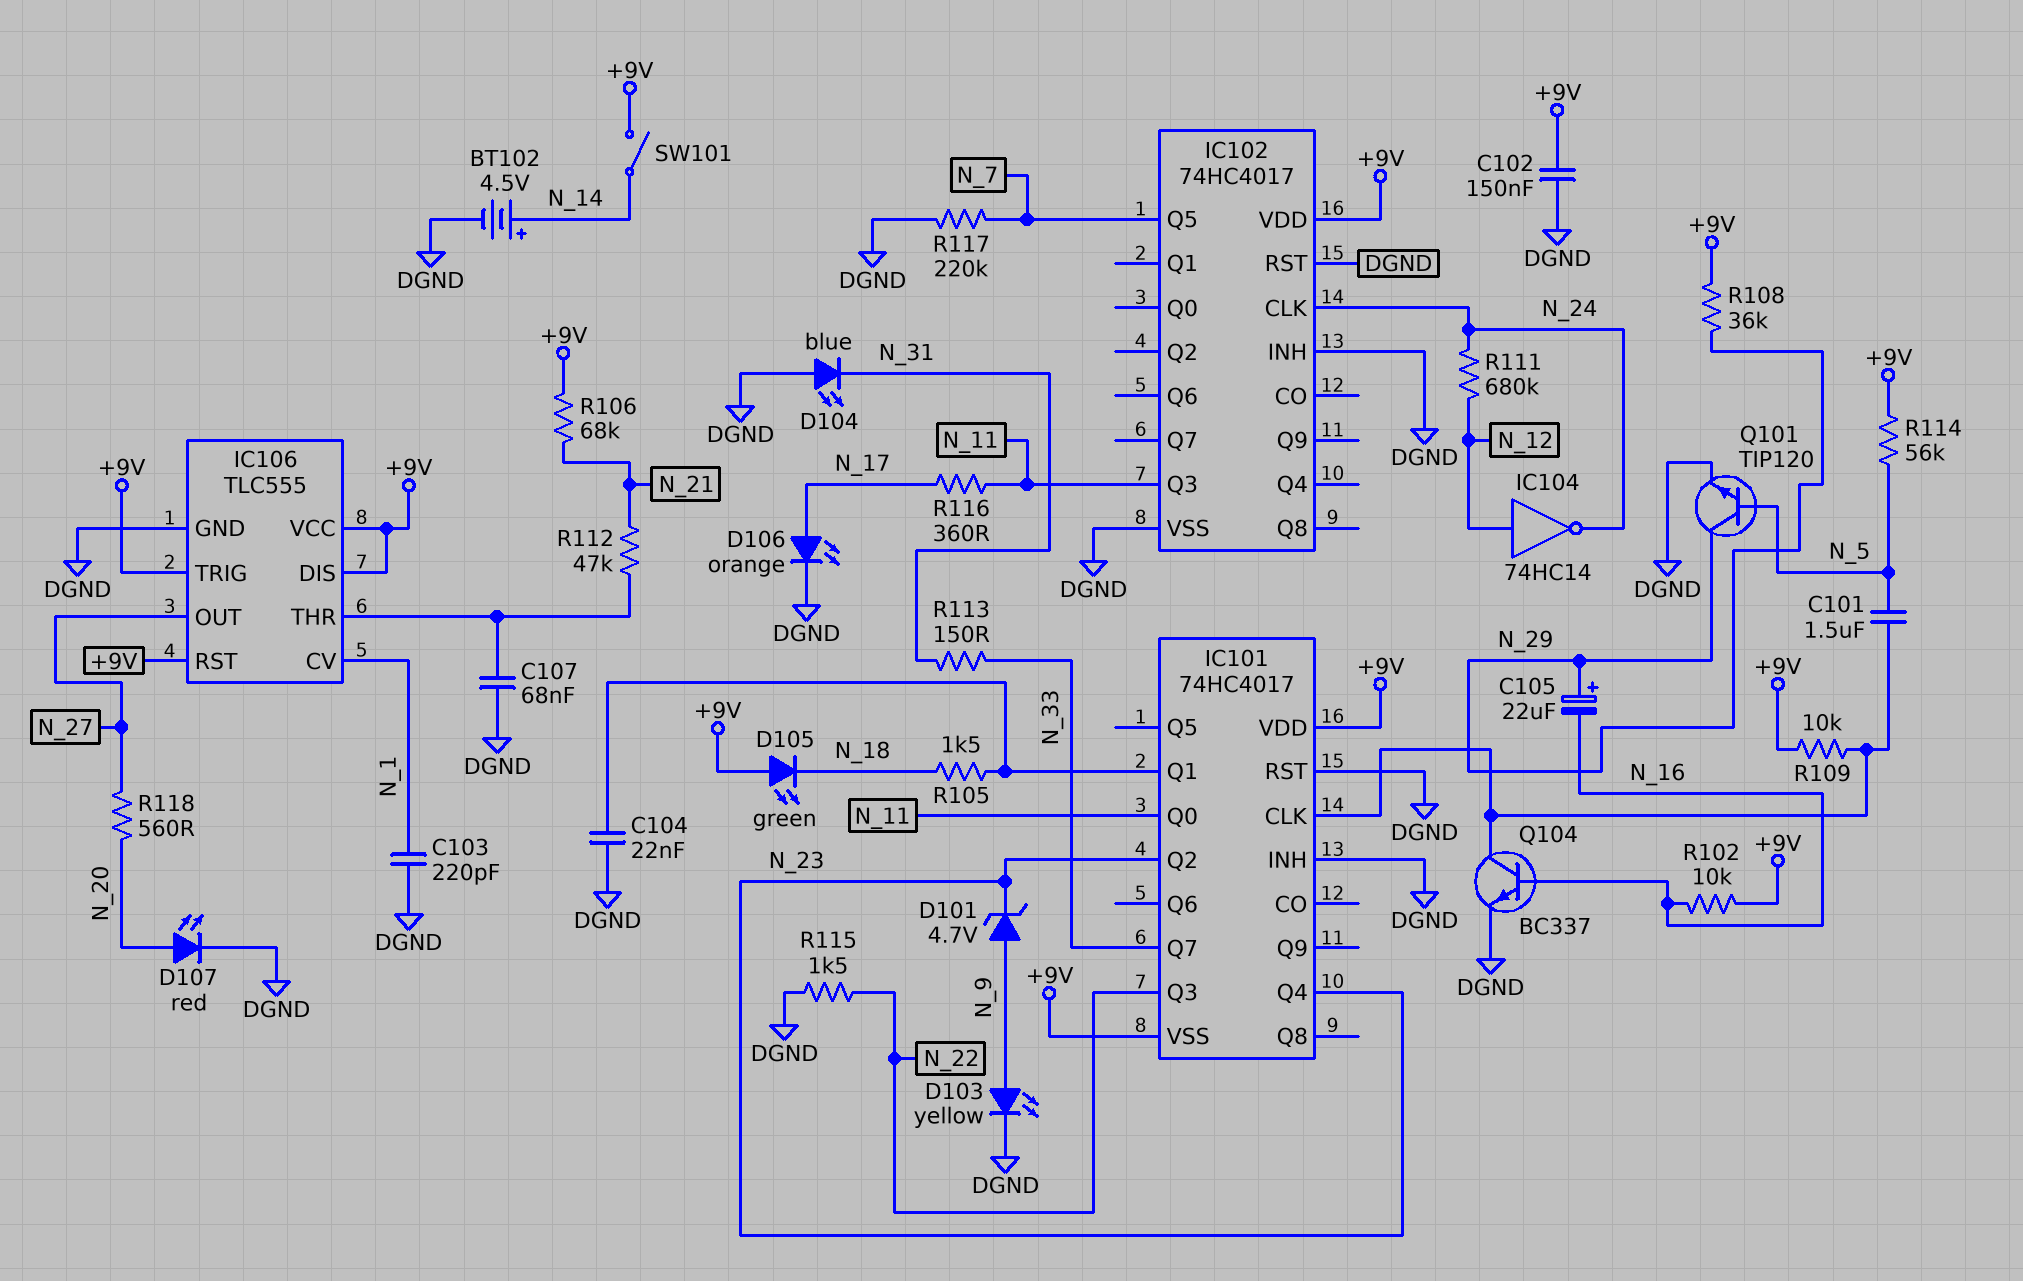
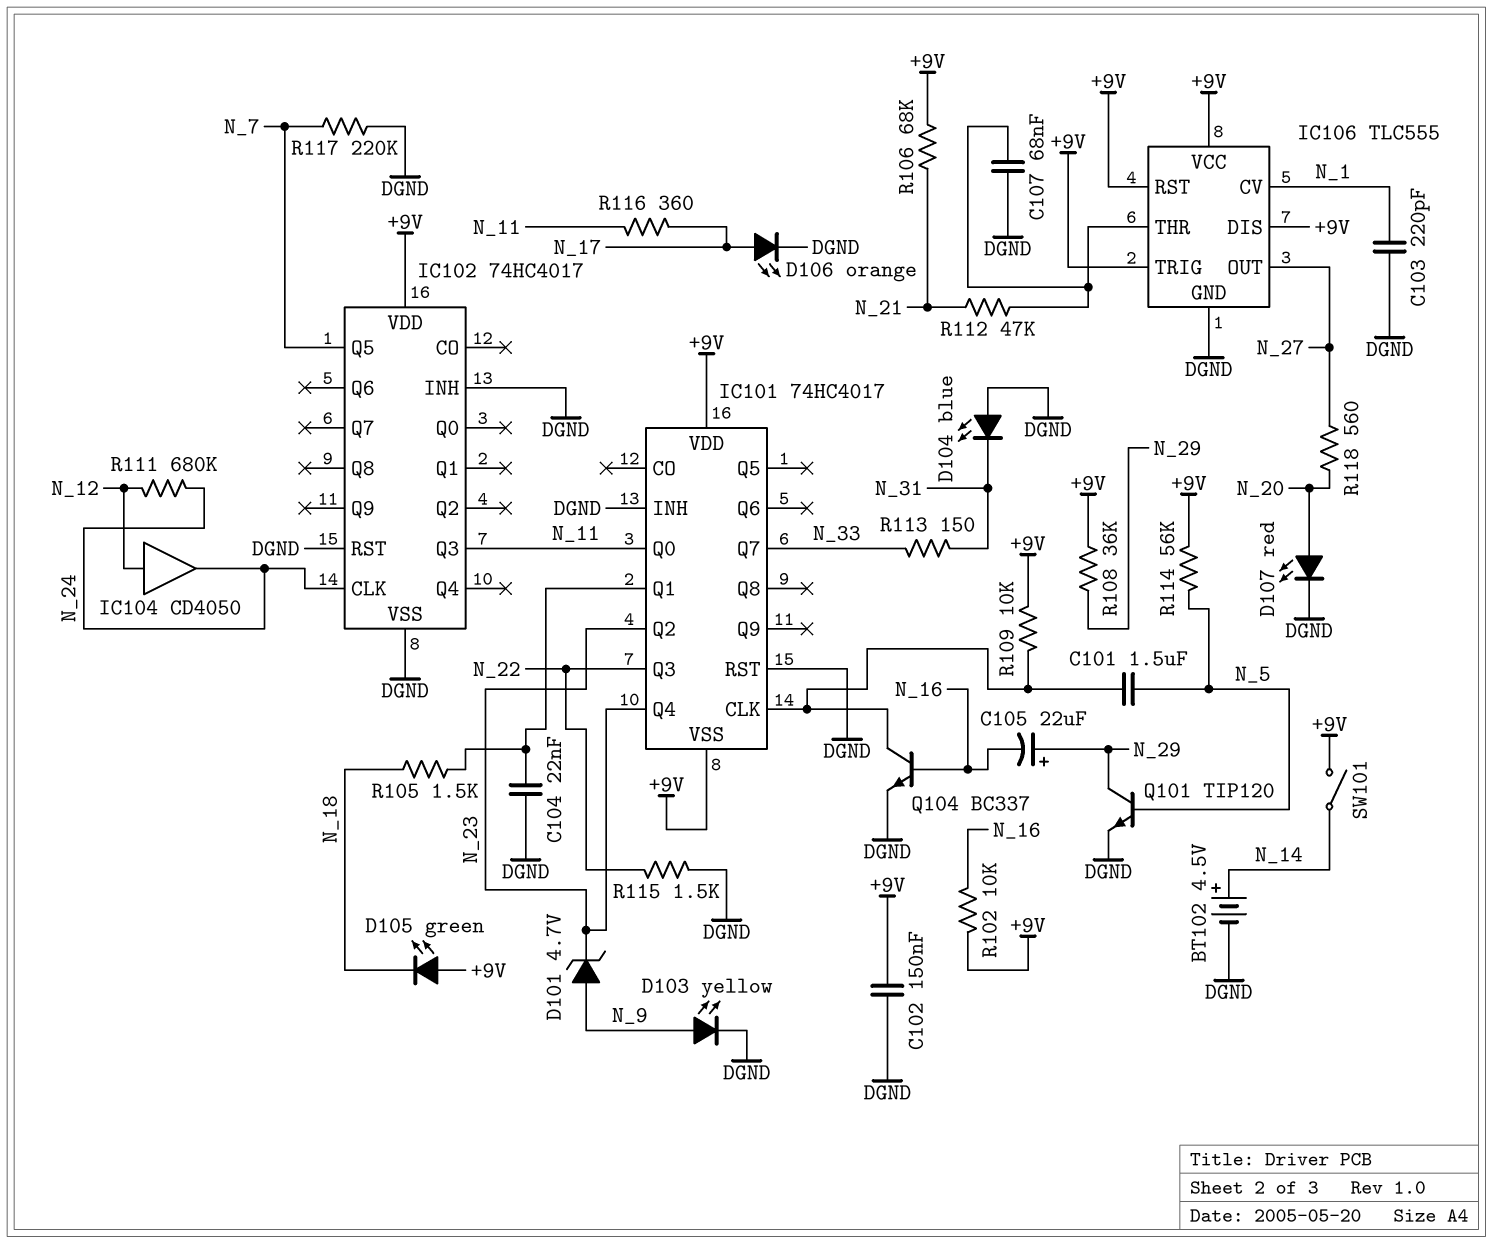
IC104: NOT 74HC14 (in N_12, out N_24) -> buffer CD4050 (in N_12, out N_24)

